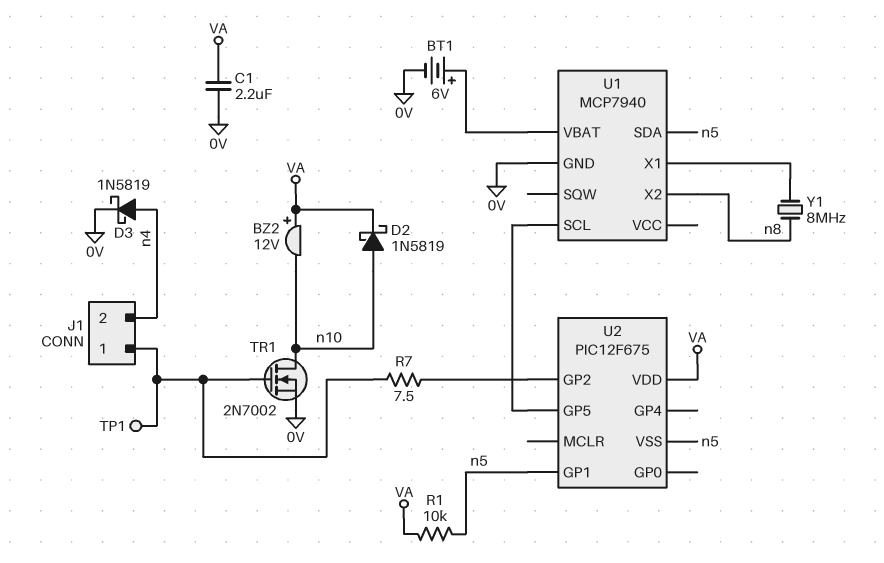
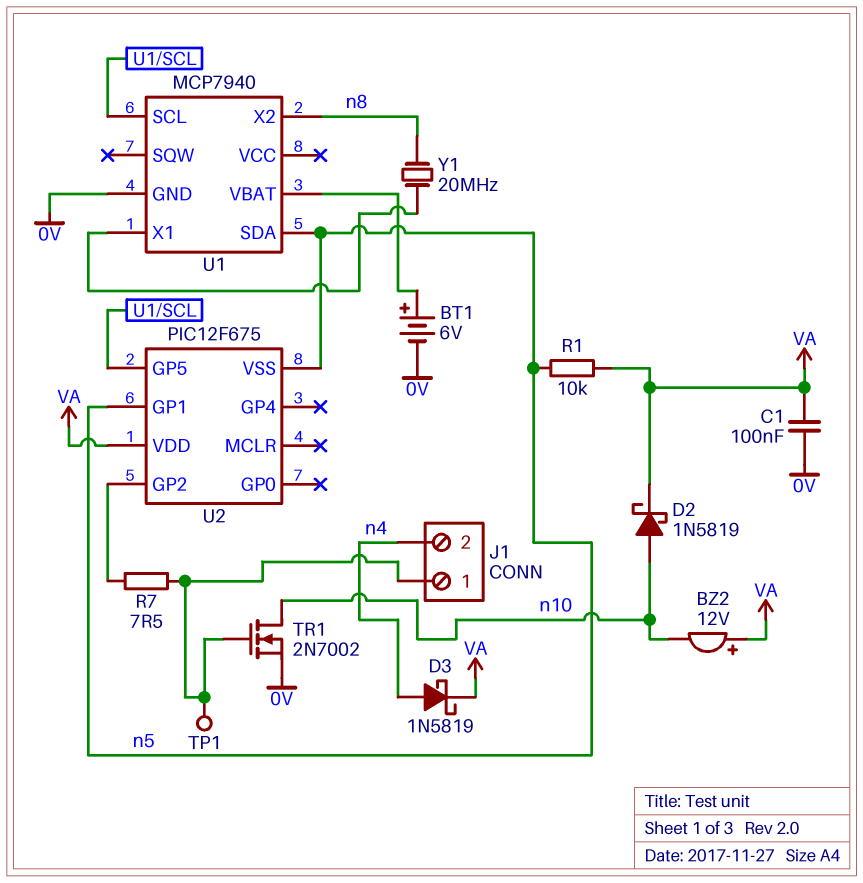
C1: 2.2uF (0V, VA) -> 100nF (0V, VA)
D3: schottky 1N5819 (A n4, K 0V) -> schottky 1N5819 (A n4, K VA)
Y1: 8MHz (U1/X1, n8) -> 20MHz (U1/X1, n8)

